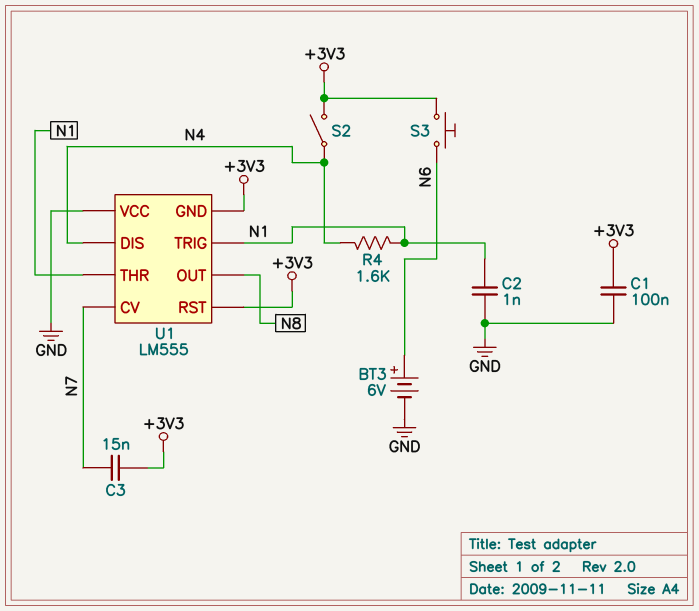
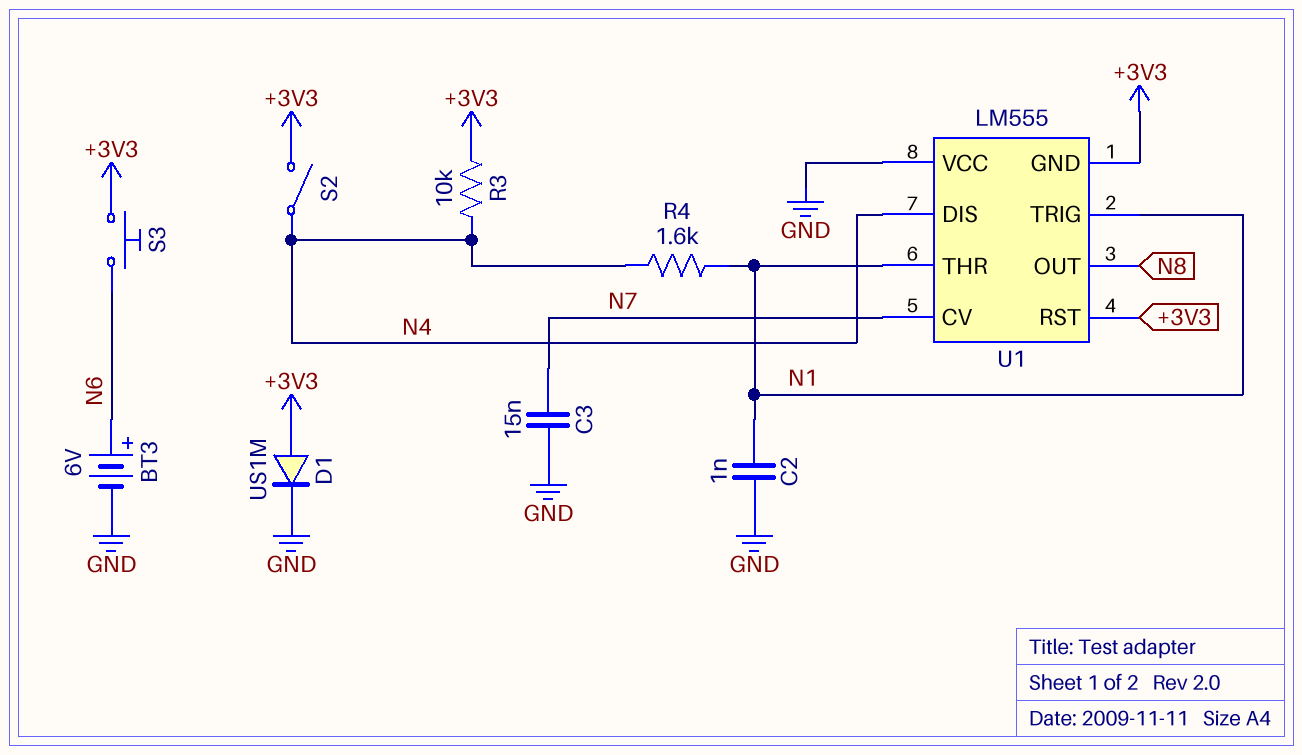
C1: 100nF (+3V3, GND) -> none
C3: 15nF (+3V3, N7) -> 15nF (GND, N7)
D1: none -> diode US1M (A +3V3, K GND)
R3: none -> 10k (+3V3, N4)

